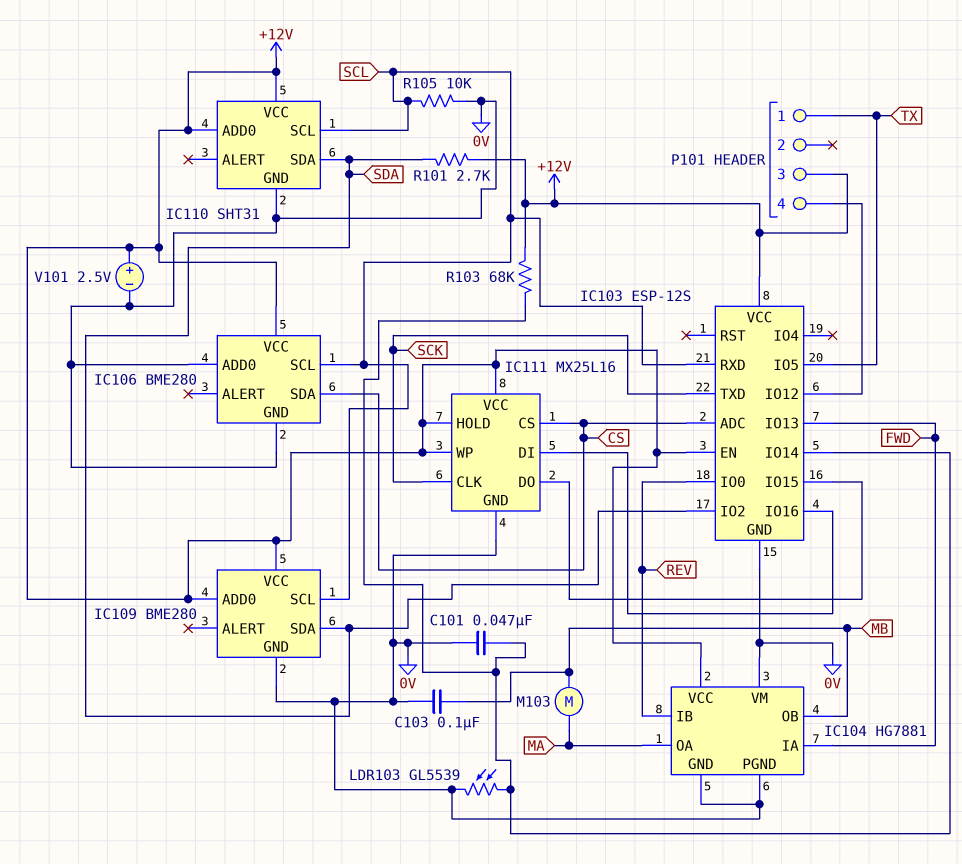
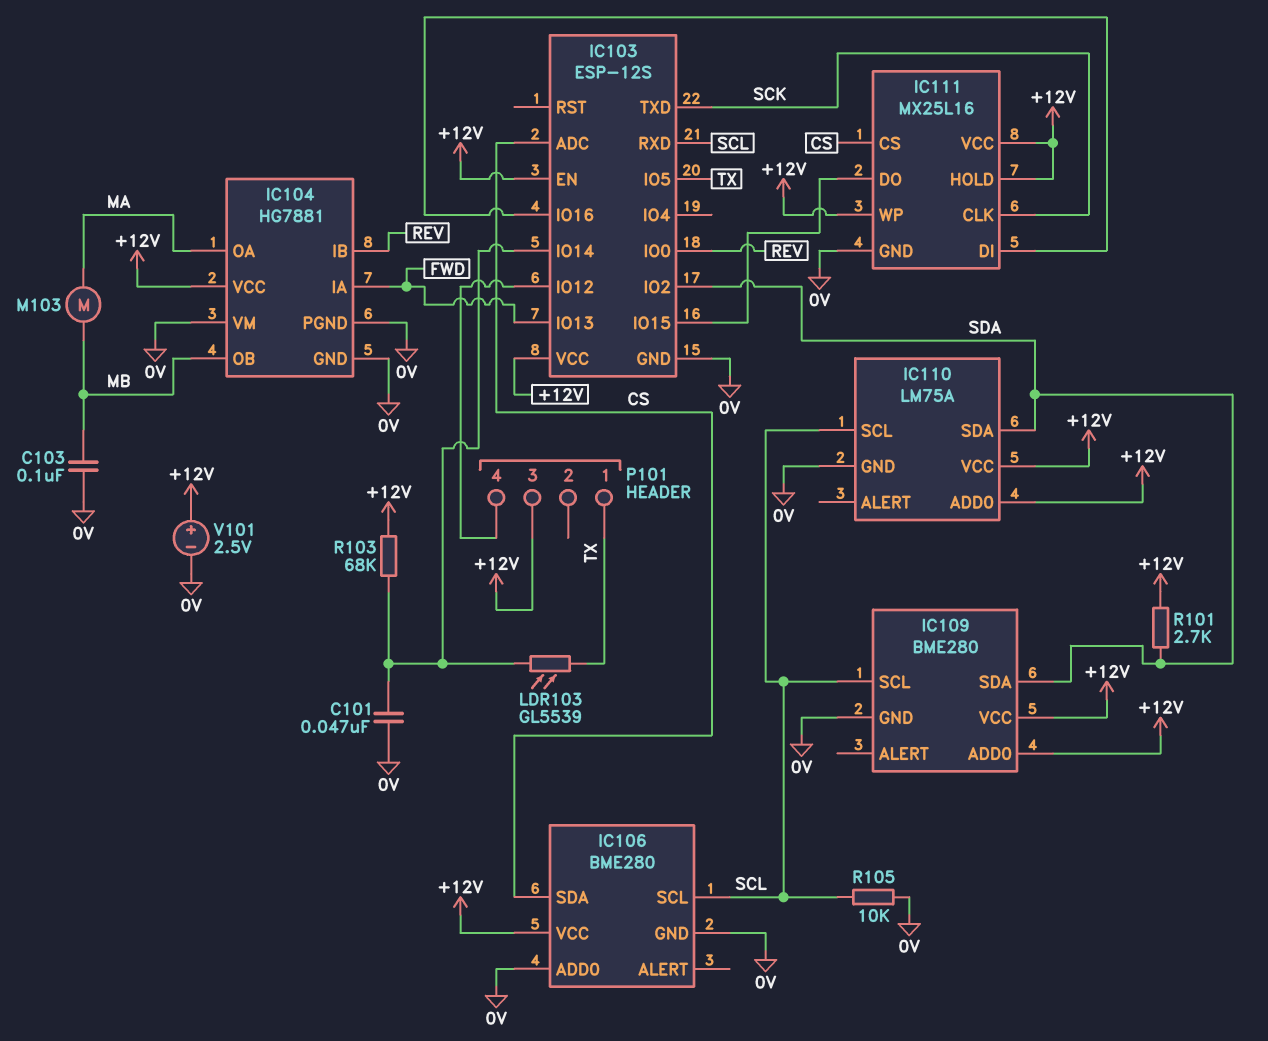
IC110: SHT31 -> LM75A
LDR103: GL5539 (0V, IC103/IO14) -> GL5539 (IC103/IO14, TX)

